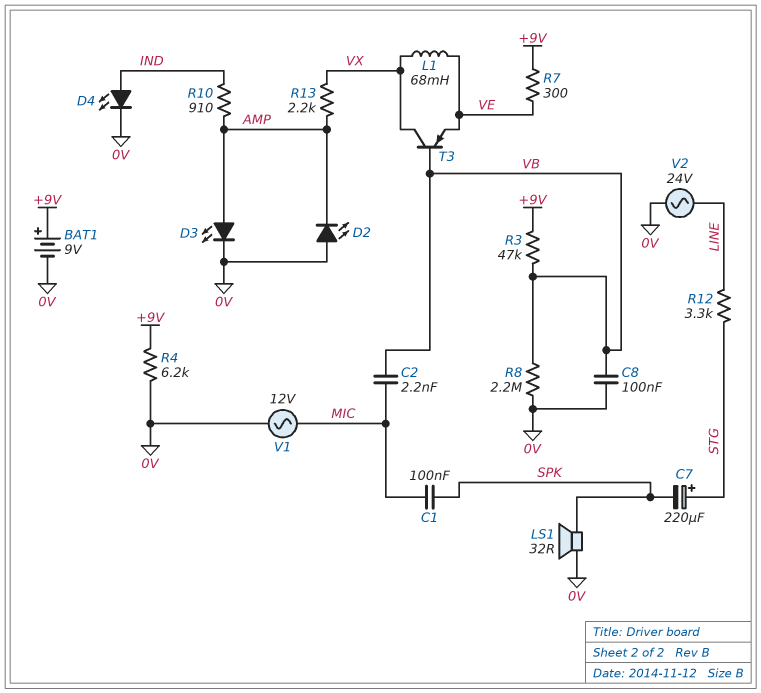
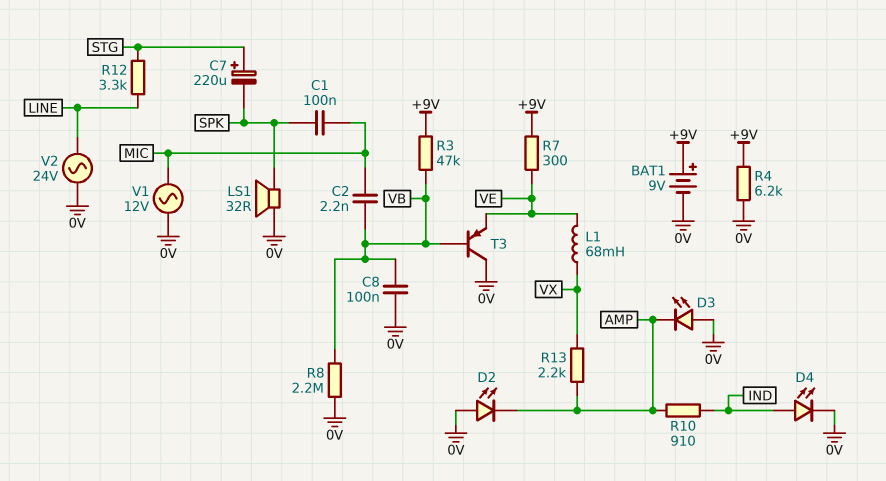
D3: LED (A AMP, K 0V) -> LED (A 0V, K AMP)
T3: PNP (B VB, C VX, E VE) -> PNP (B VB, C 0V, E VE)

